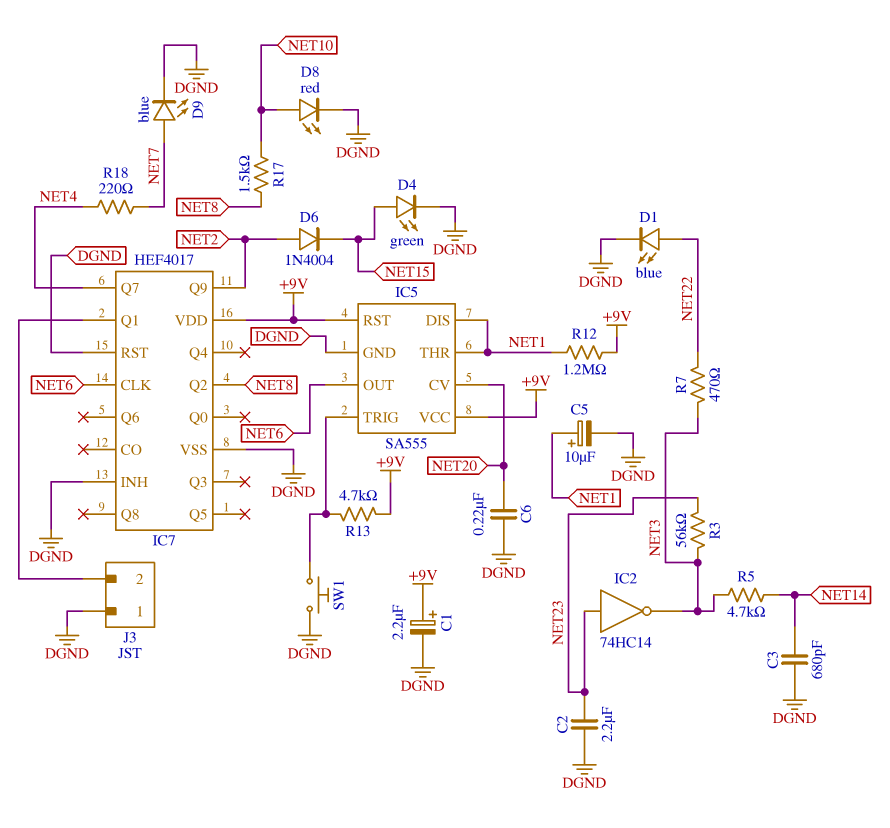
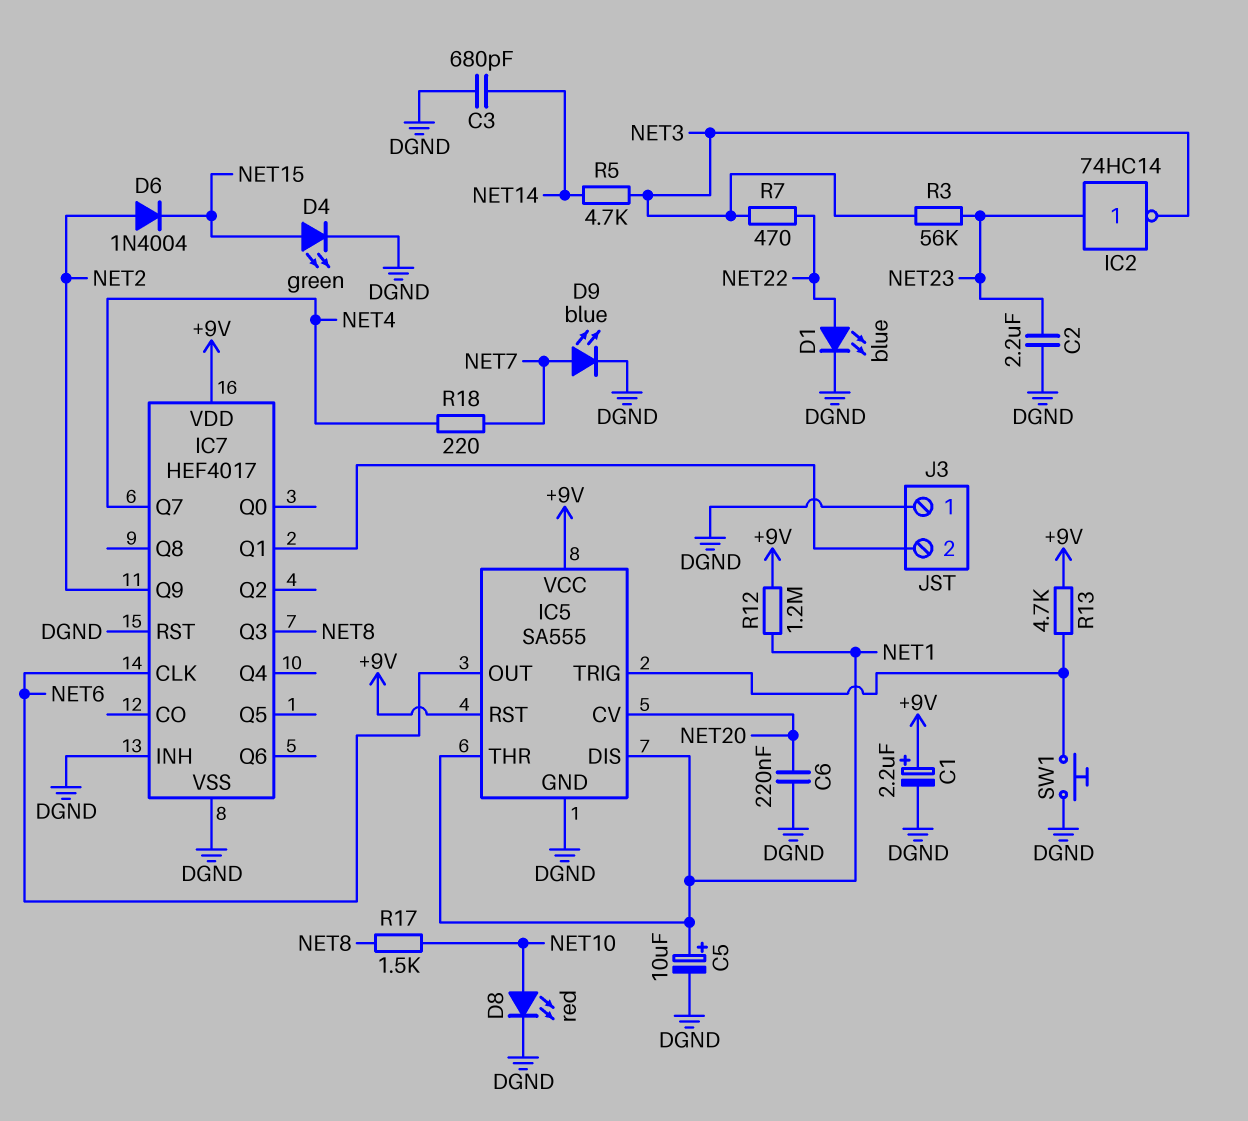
IC7 pin Q2: NET8 -> none
IC7 pin Q3: none -> NET8

